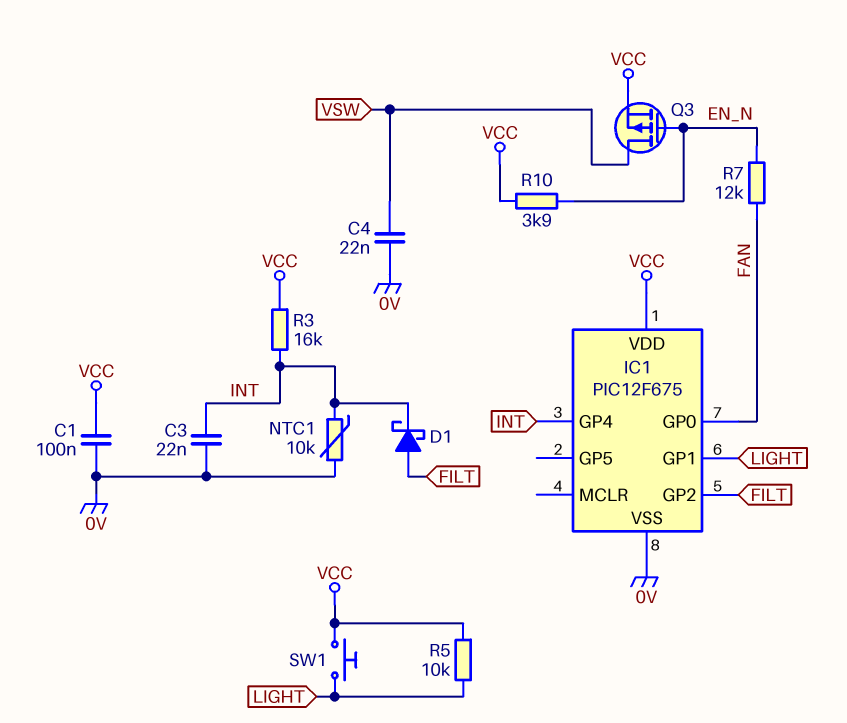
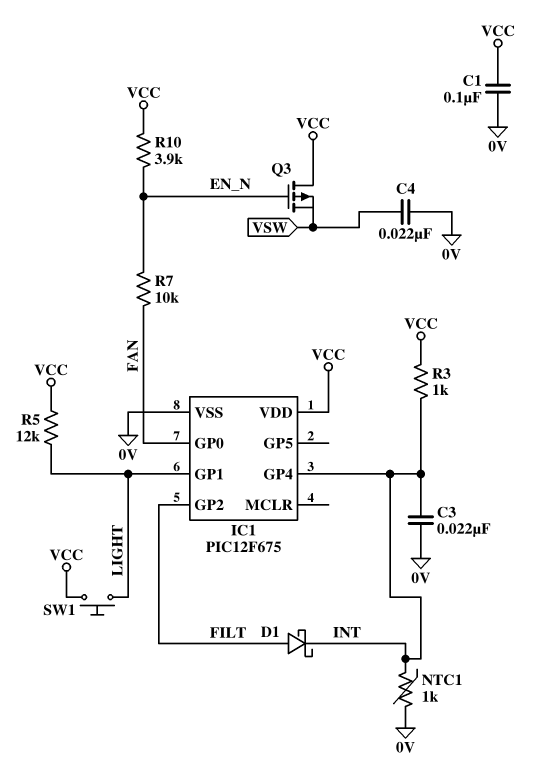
NTC1: 10k (0V, INT) -> 1k (0V, INT)
Q3: PMOS (G EN_N, D VSW, S VCC) -> PMOS (G EN_N, D VCC, S VSW)
R3: 16k (INT, VCC) -> 1k (INT, VCC)
R5: 10k (LIGHT, VCC) -> 12k (LIGHT, VCC)
R7: 12k (EN_N, FAN) -> 10k (EN_N, FAN)

